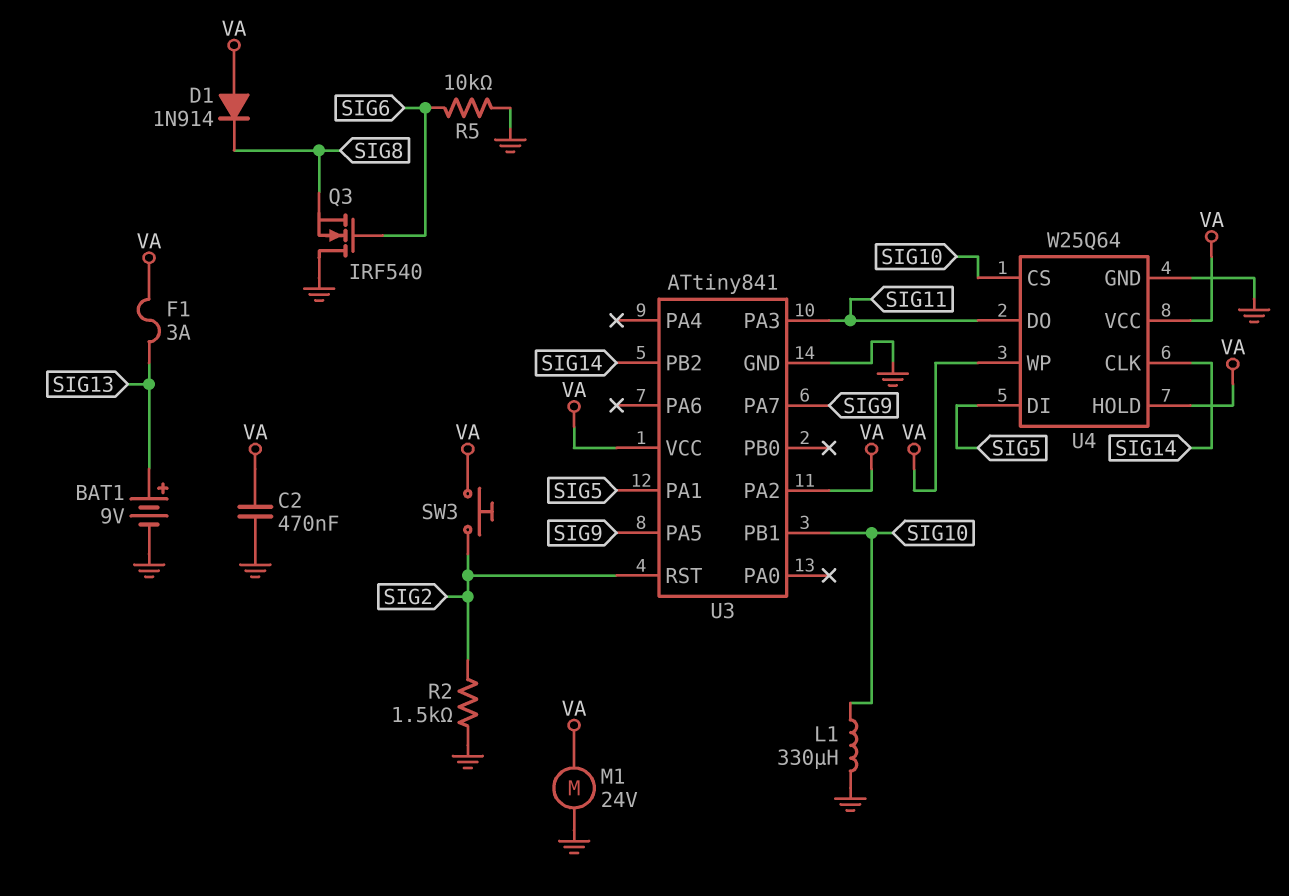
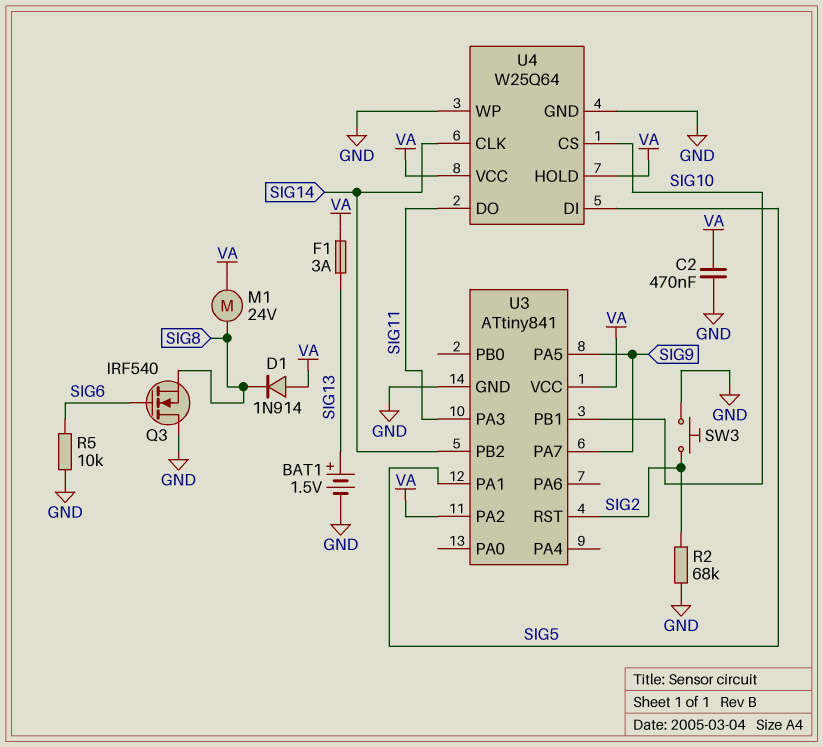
BAT1: 9V (plus SIG13, minus GND) -> 1.5V (plus SIG13, minus GND)
L1: 330uH (GND, SIG10) -> none
M1: motor 24V (GND, VA) -> motor 24V (SIG8, VA)
R2: 1.5k (GND, SIG2) -> 68k (GND, SIG2)
SW3: button (SIG2, VA) -> button (GND, SIG2)
U4 pin WP: VA -> GND

